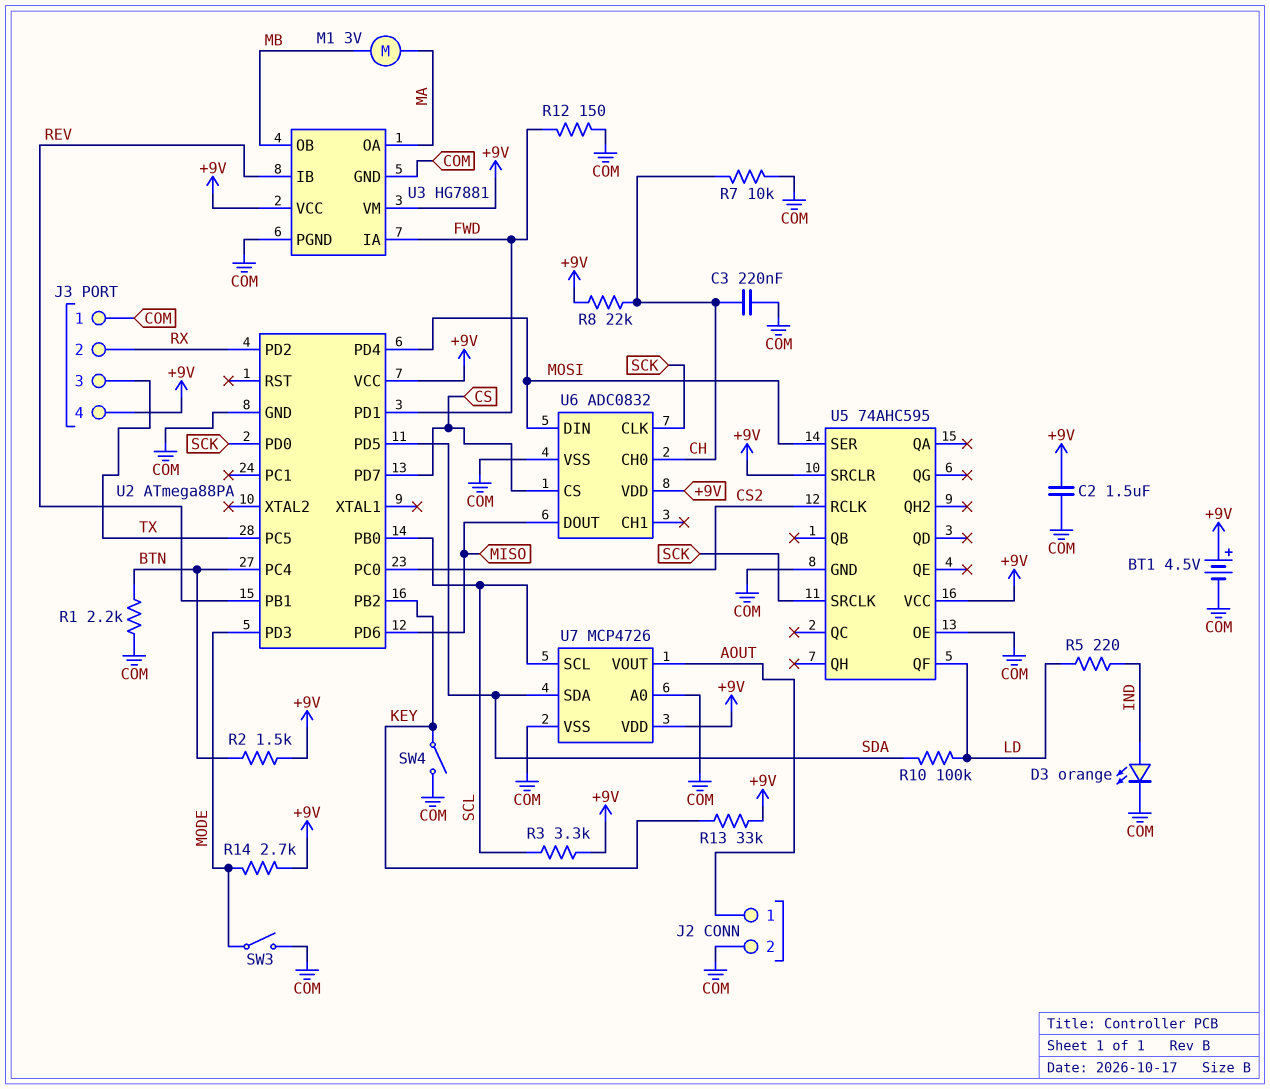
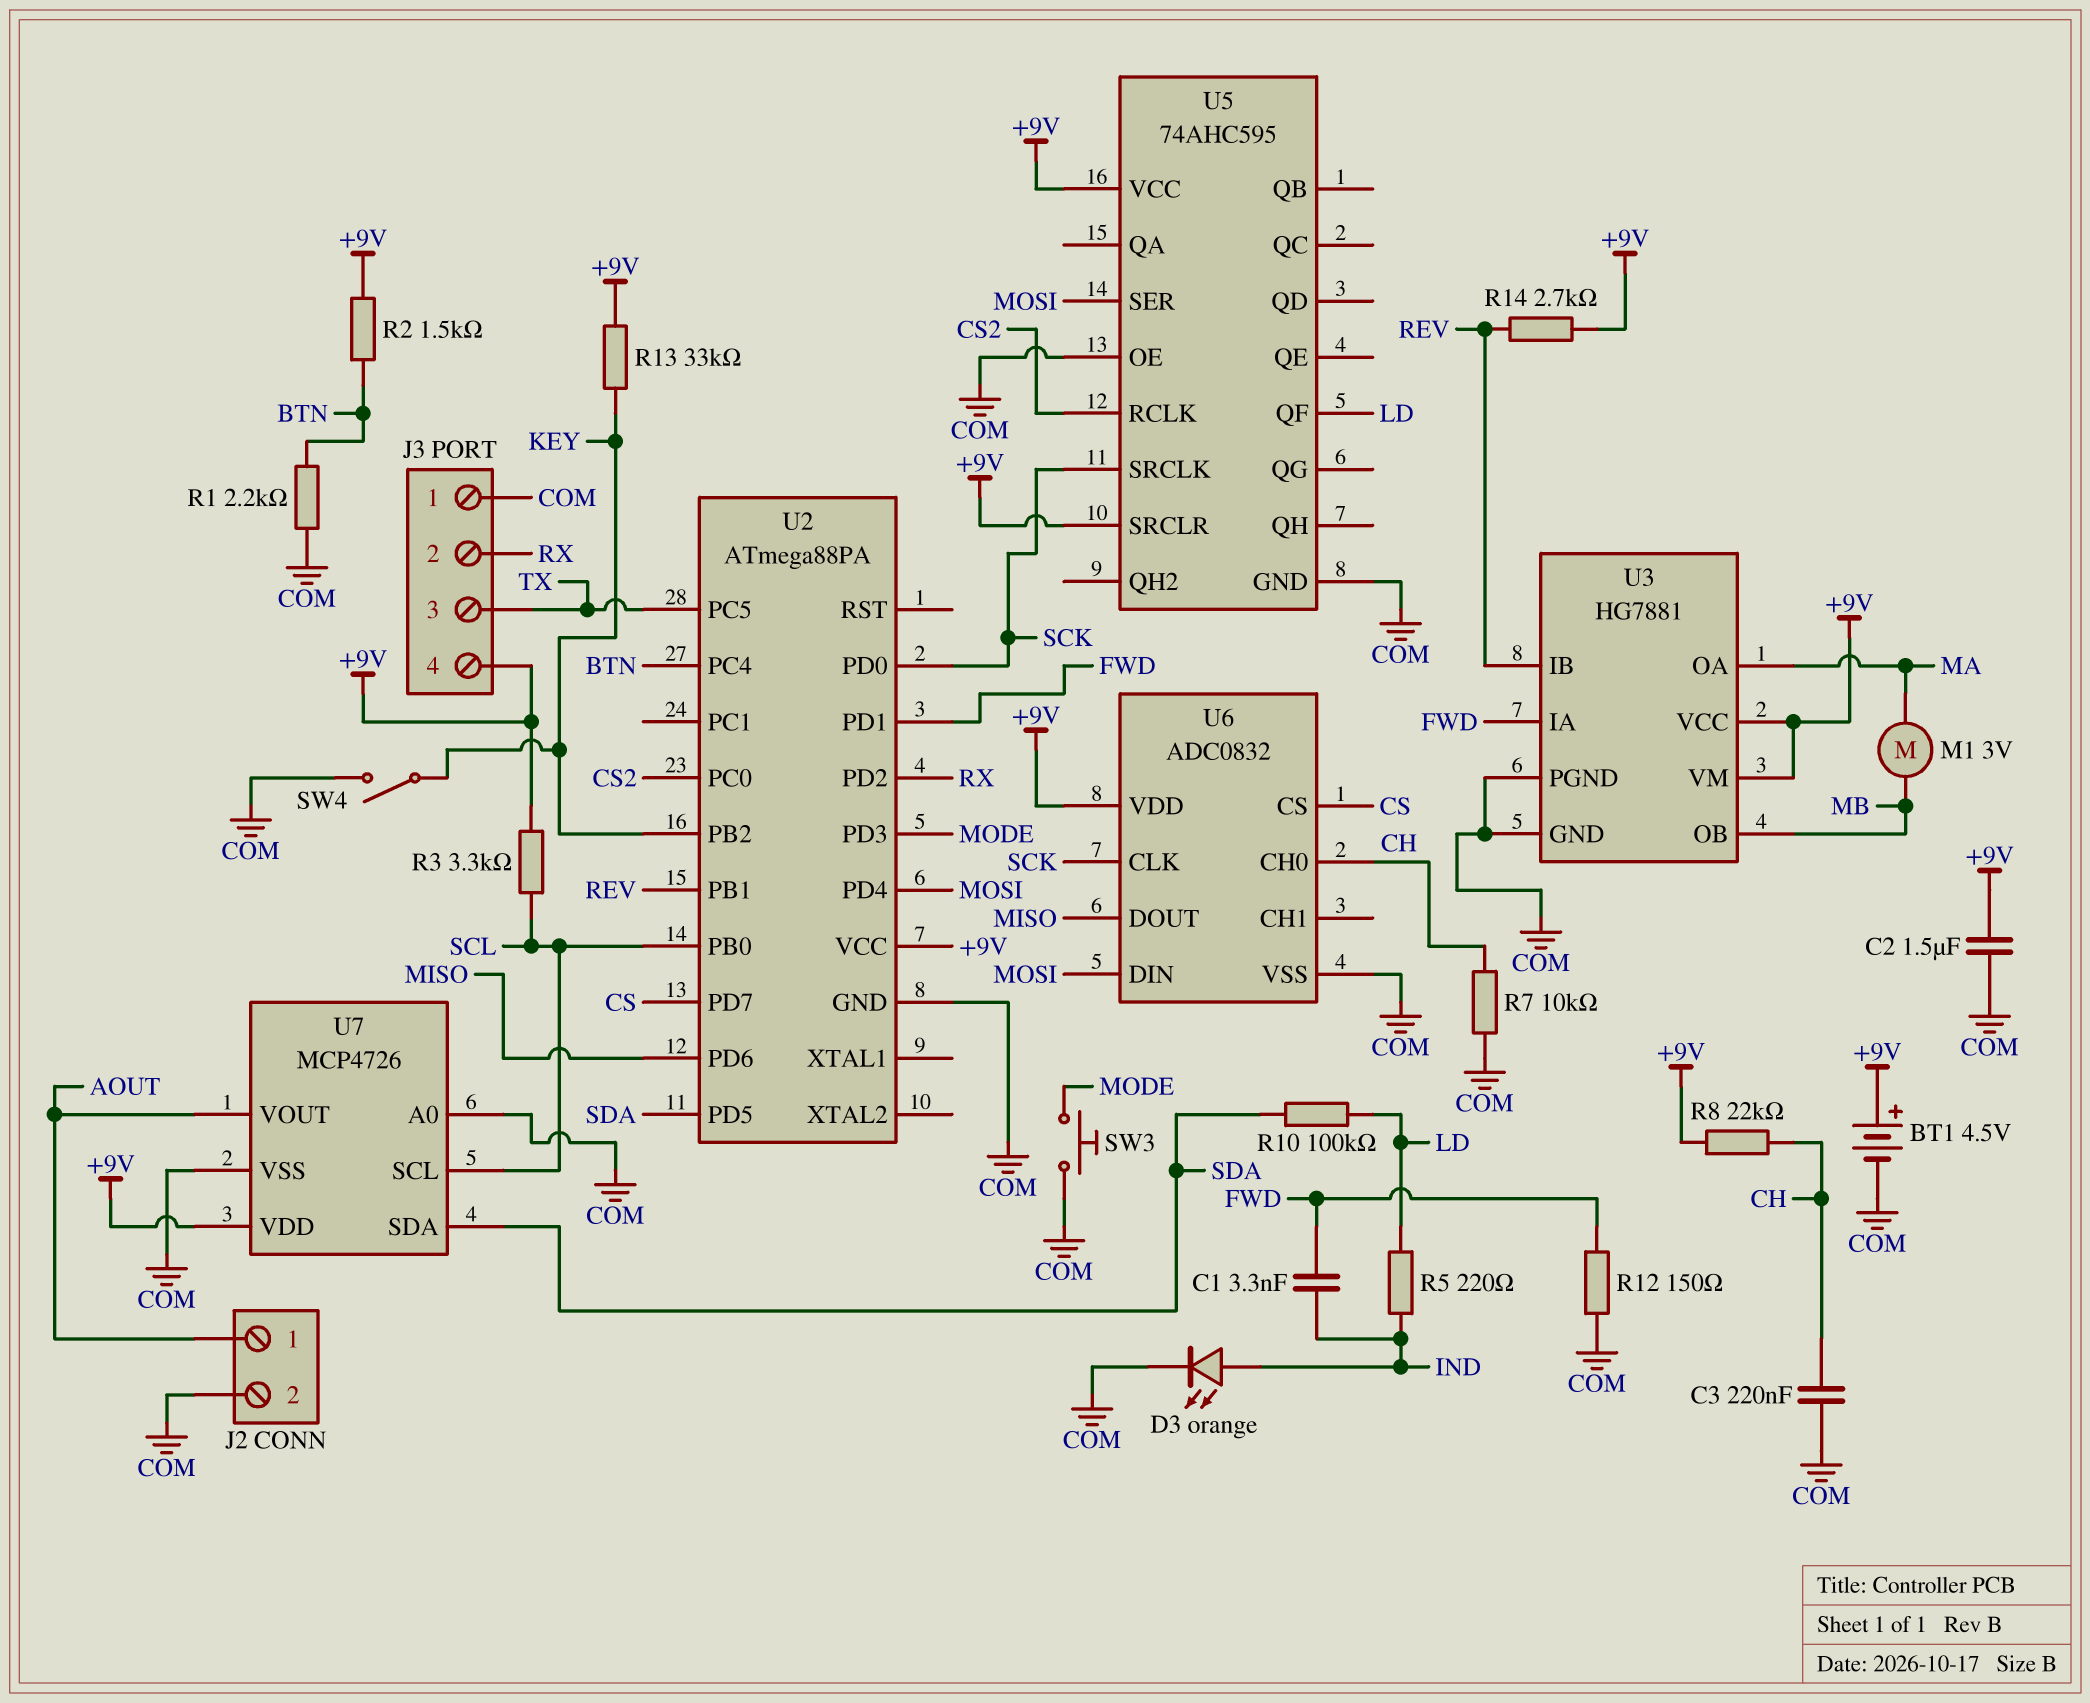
C1: none -> 3.3nF (FWD, IND)
R14: 2.7k (+9V, MODE) -> 2.7k (+9V, REV)
SW3: switch (COM, MODE) -> button (COM, MODE)

